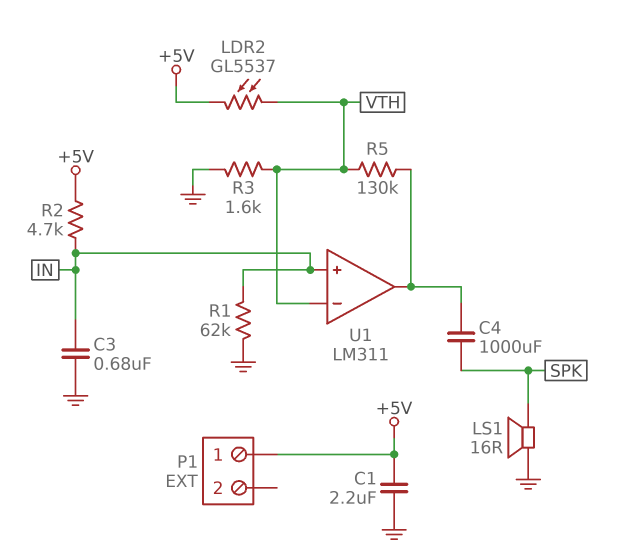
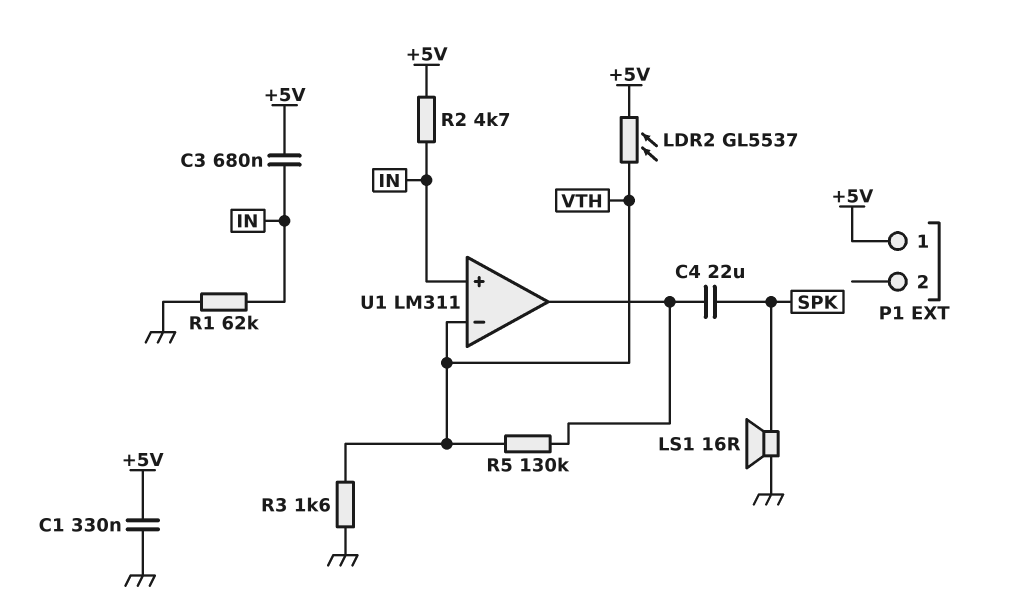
C1: 2.2uF (+5V, GND) -> 330nF (+5V, GND)
C3: 680nF (GND, IN) -> 680nF (+5V, IN)
C4: 1000uF (SPK, U1/out) -> 22uF (SPK, U1/out)

